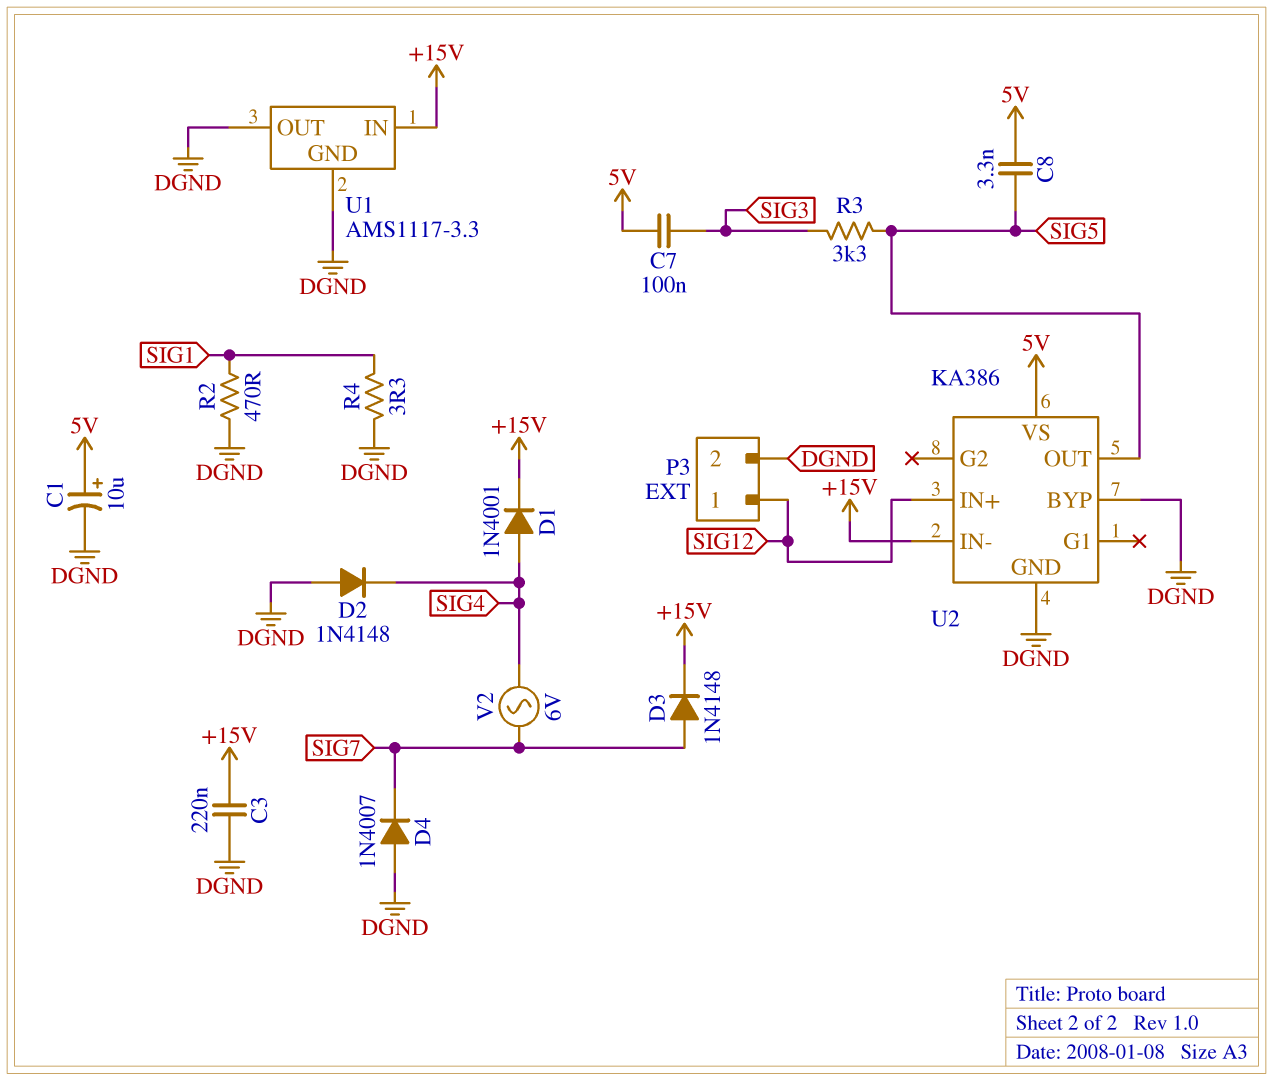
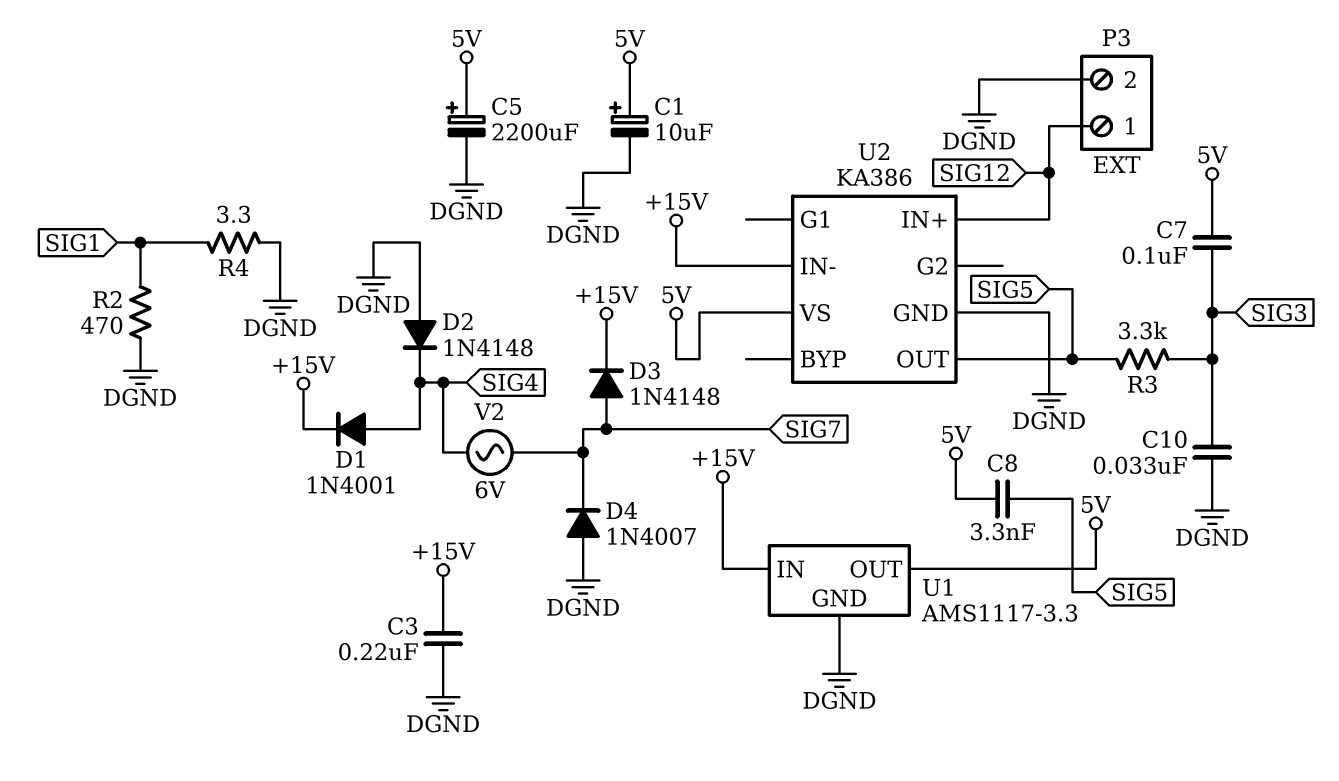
C5: none -> 2200uF (plus 5V, minus DGND)
C10: none -> 33nF (DGND, SIG3)
U1 pin OUT: DGND -> 5V
U2 pin BYP: DGND -> none

